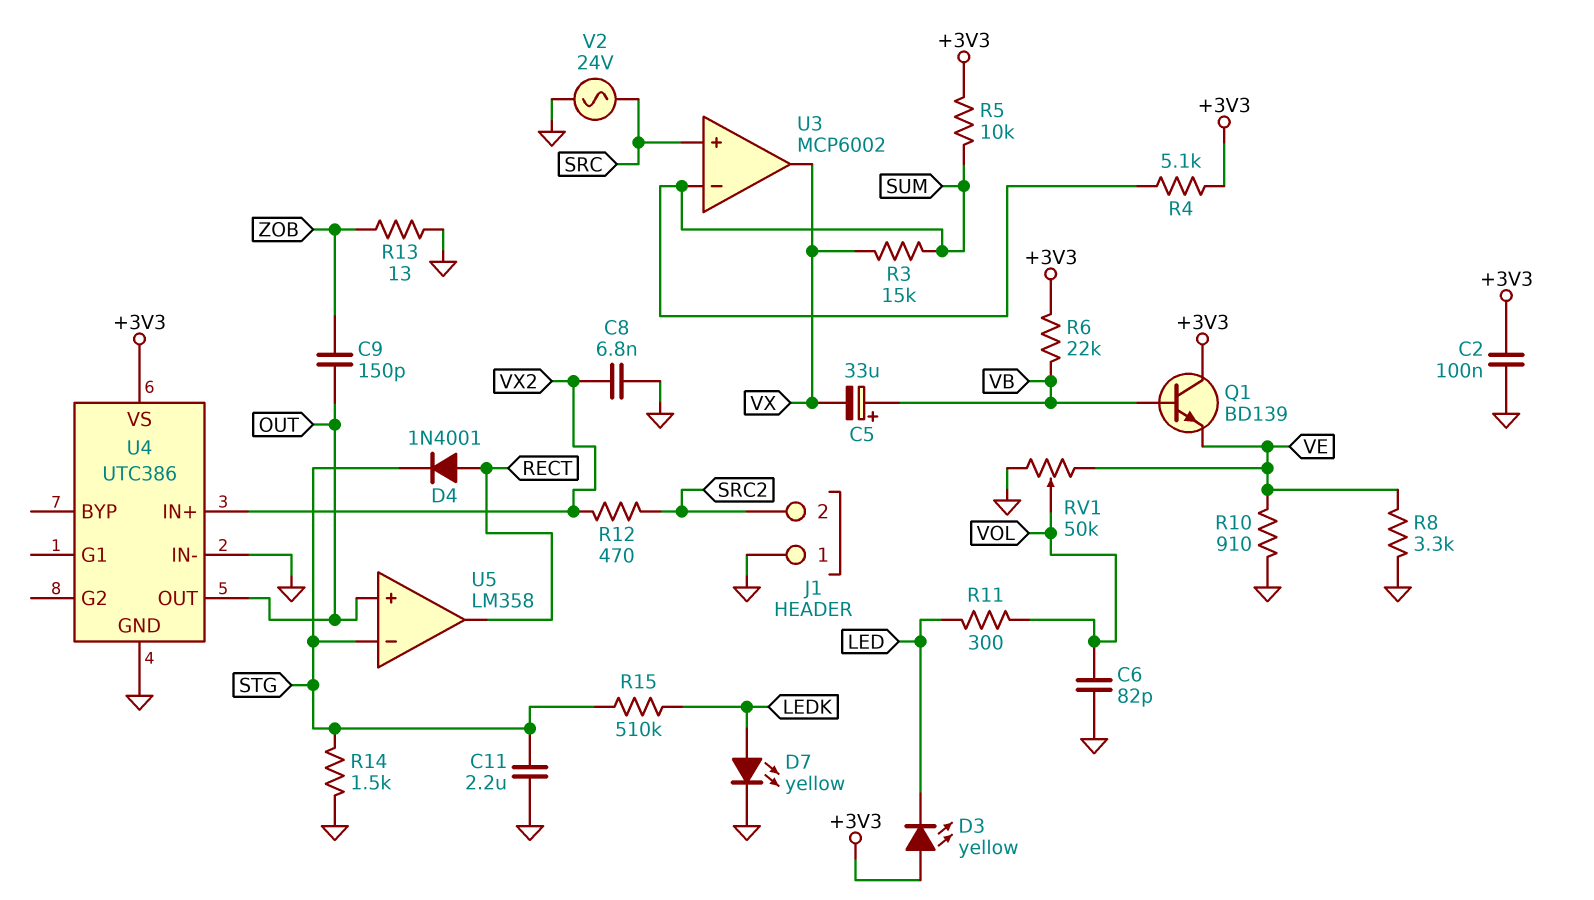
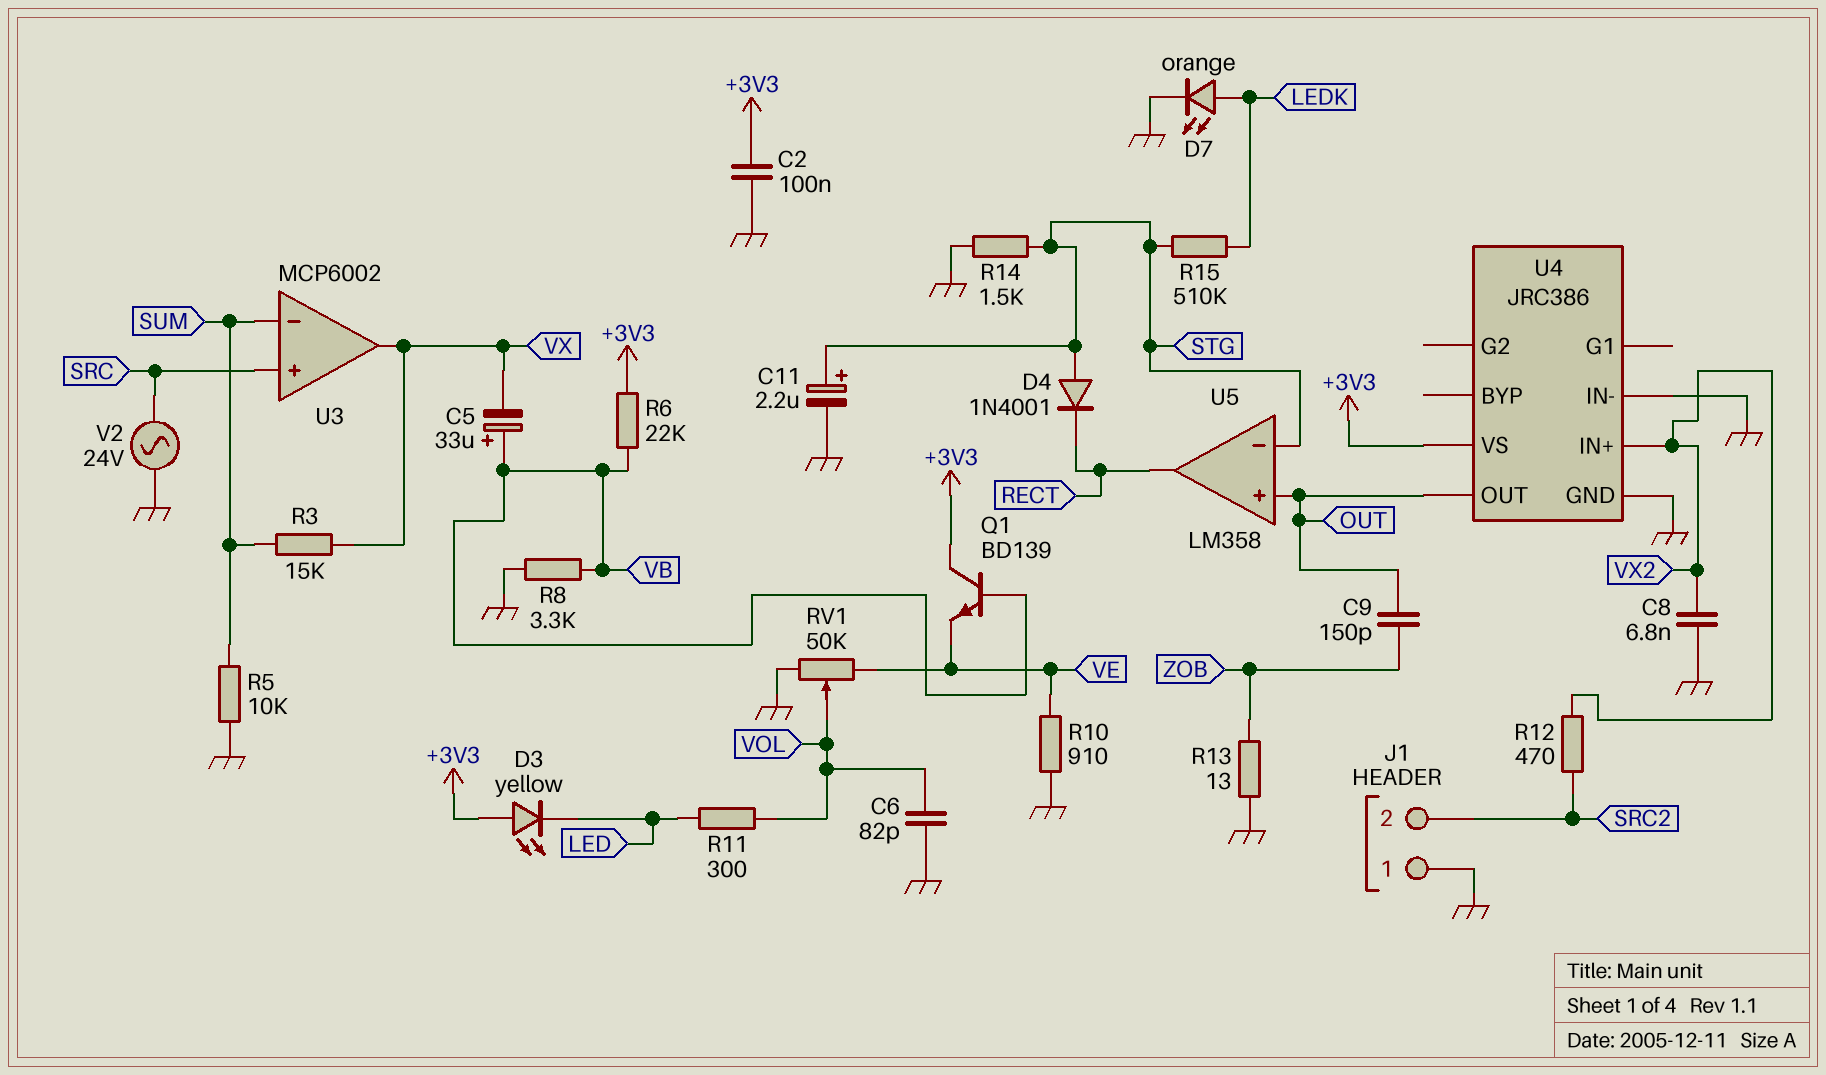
C11: 2.2uF (GND, STG) -> 2.2uF (plus STG, minus GND)
D4: diode 1N4001 (A RECT, K STG) -> diode 1N4001 (A STG, K RECT)
D7: LED yellow (A LEDK, K GND) -> LED orange (A LEDK, K GND)
R4: 5.1k (+3V3, SUM) -> none
R5: 10k (+3V3, SUM) -> 10k (GND, SUM)
R8: 3.3k (GND, VE) -> 3.3k (GND, VB)
U4: UTC386 -> JRC386

